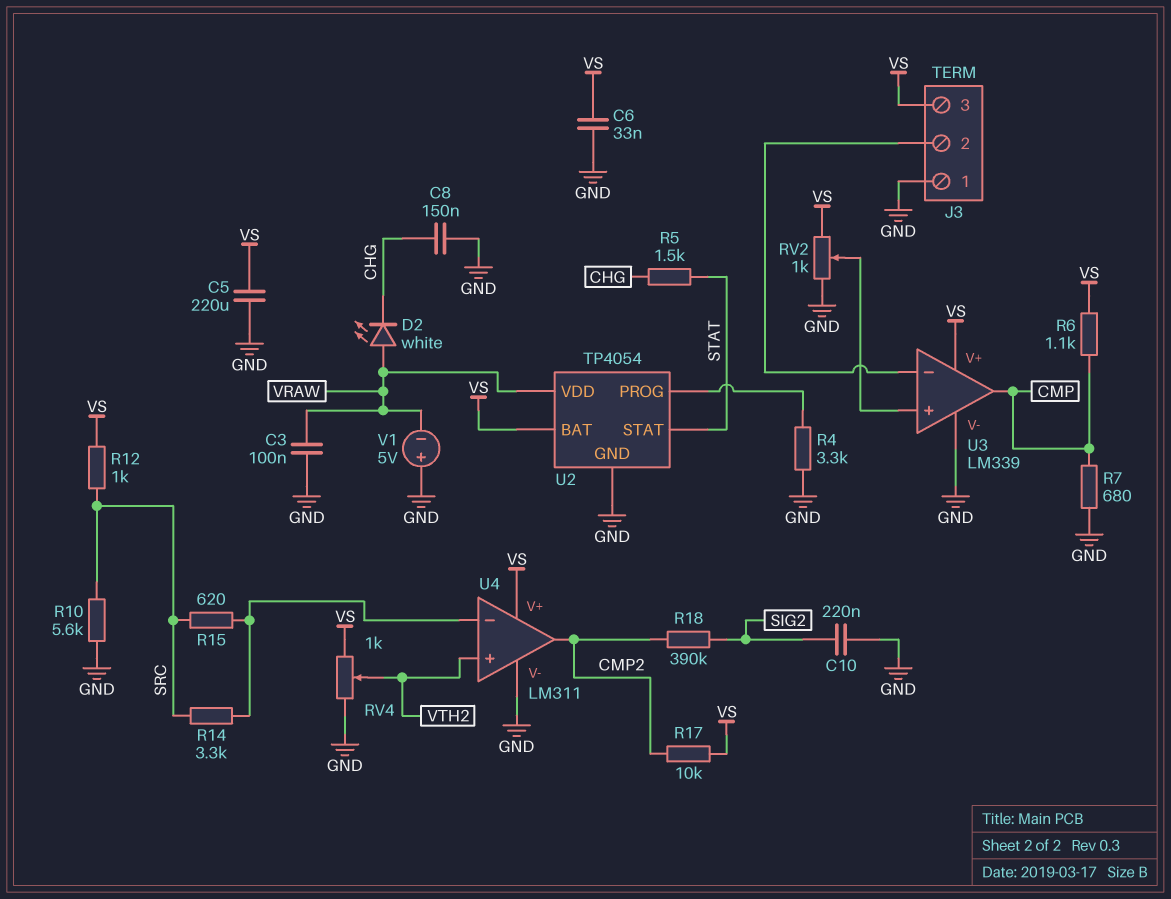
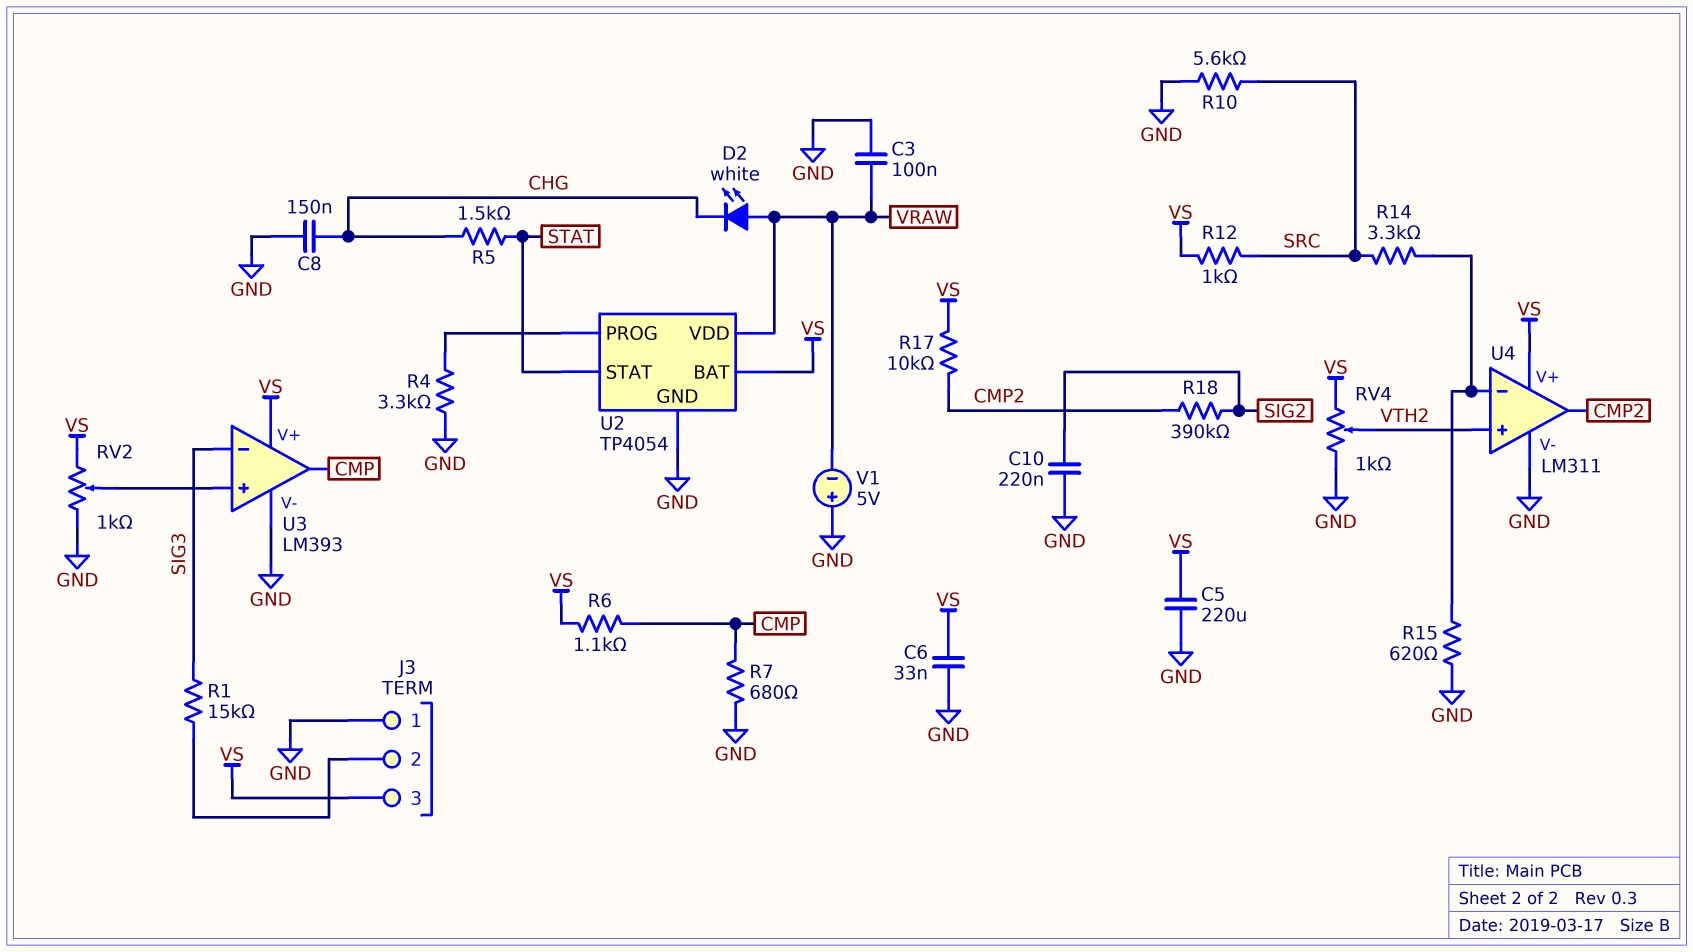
R1: none -> 15k (J3/2, SIG3)
R15: 620 (SRC, U4/in-) -> 620 (GND, U4/in-)
U3: LM339 -> LM393
U3 pin in-: J3/2 -> SIG3

